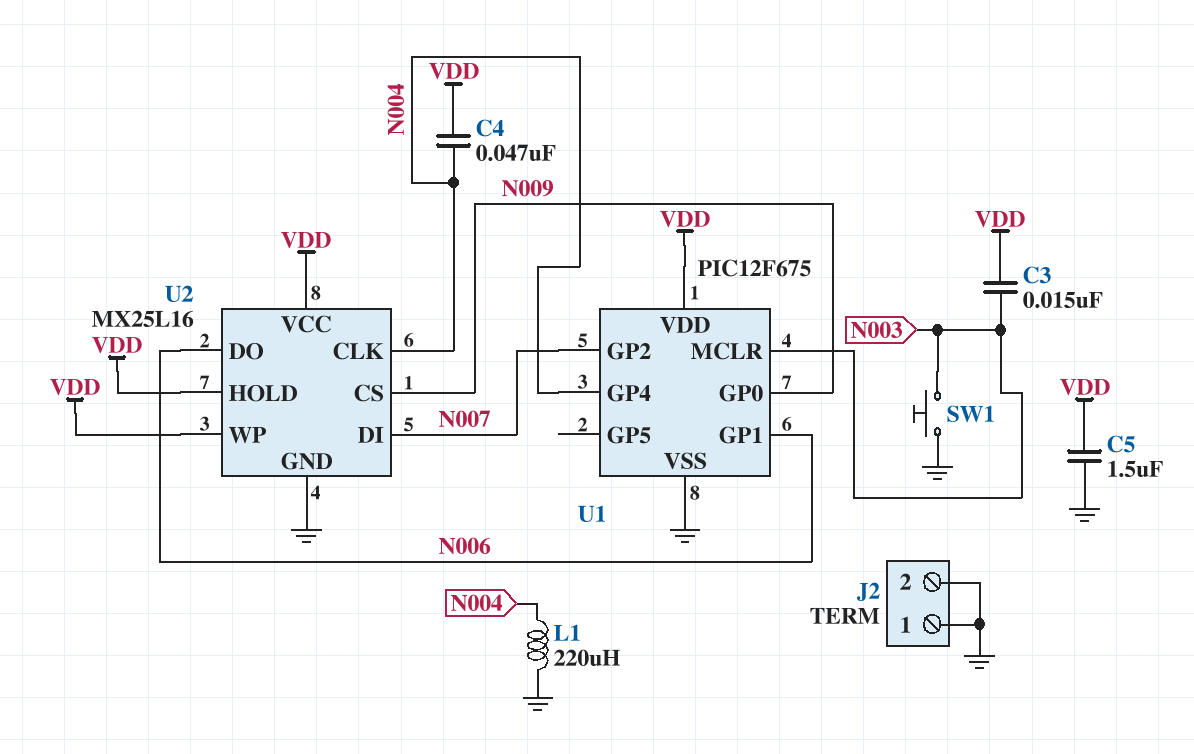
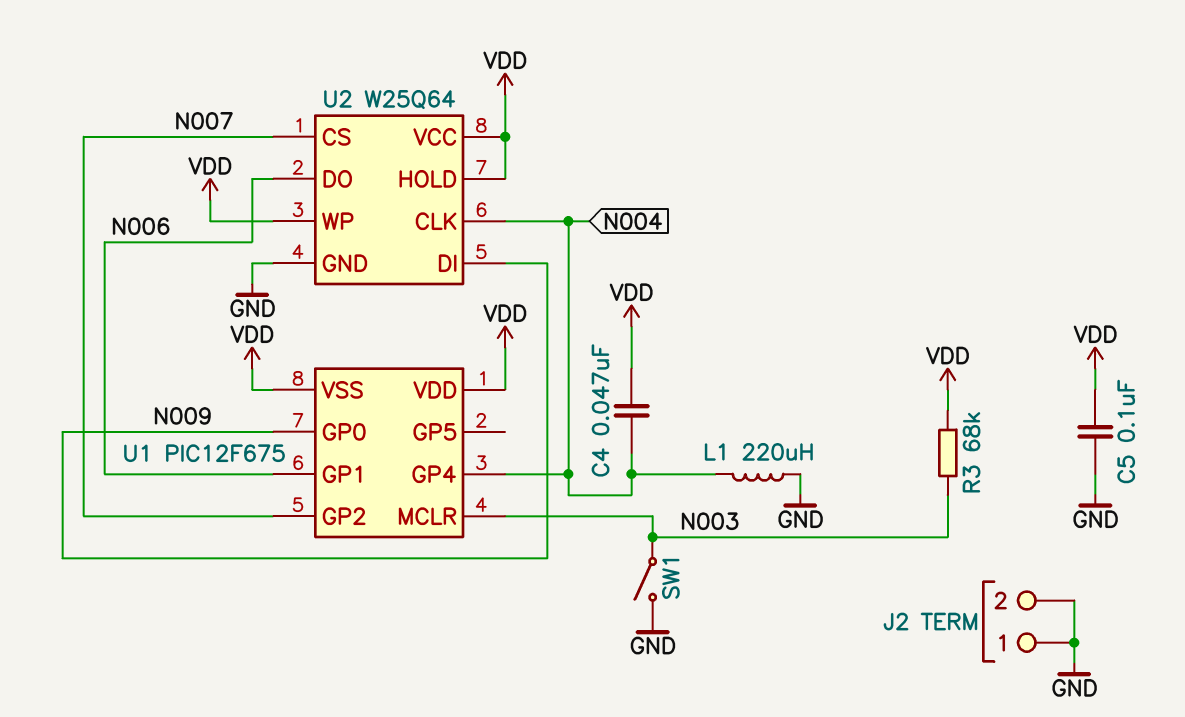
C3: 15nF (N003, VDD) -> none
C5: 1.5uF (GND, VDD) -> 100nF (GND, VDD)
R3: none -> 68k (N003, VDD)
SW1: button (GND, N003) -> switch (GND, N003)
U1 pin VSS: GND -> VDD
U2: MX25L16 -> W25Q64
U2 pin CS: N009 -> N007
U2 pin DI: N007 -> N009

